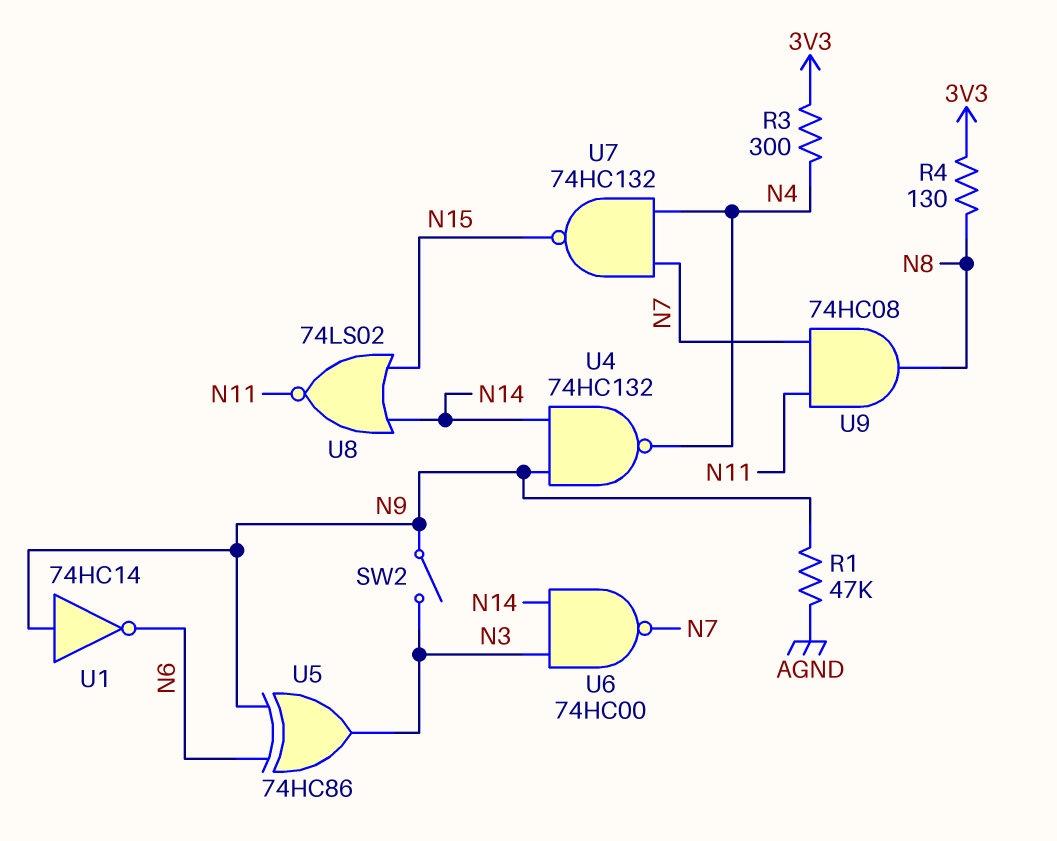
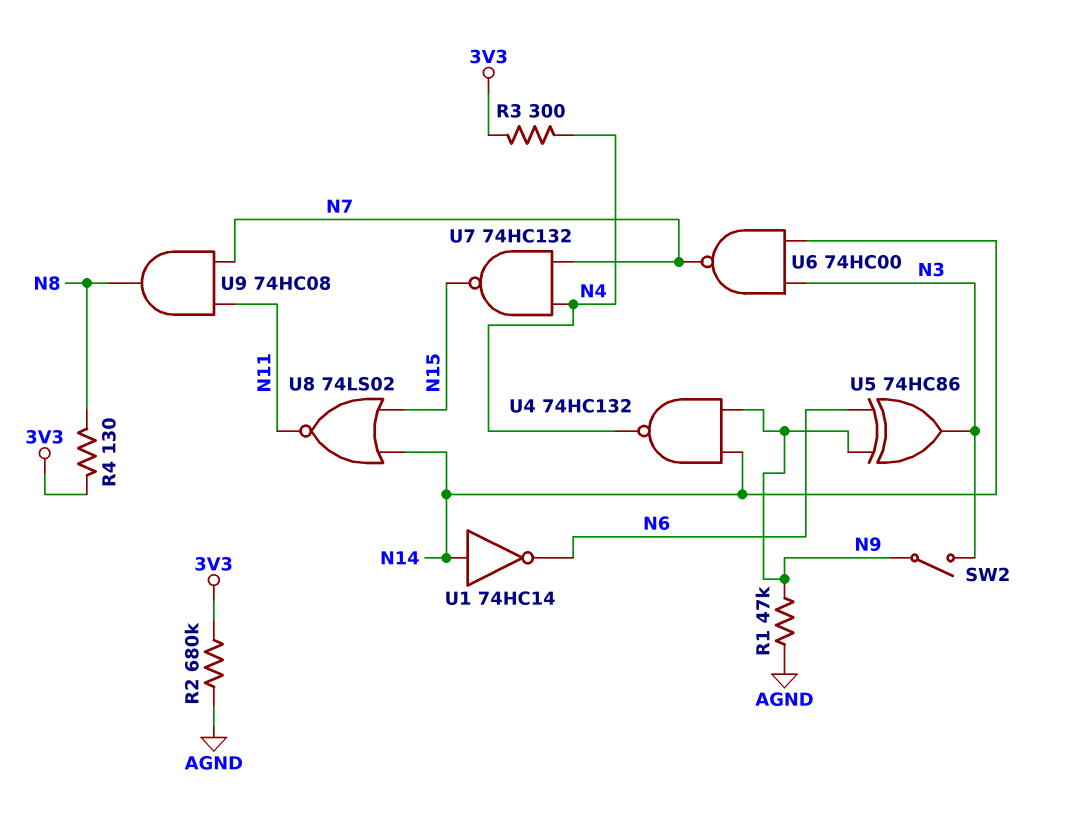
R2: none -> 680k (3V3, AGND)
U1: NOT 74HC14 (in N9, out N6) -> NOT 74HC14 (in N14, out N6)

